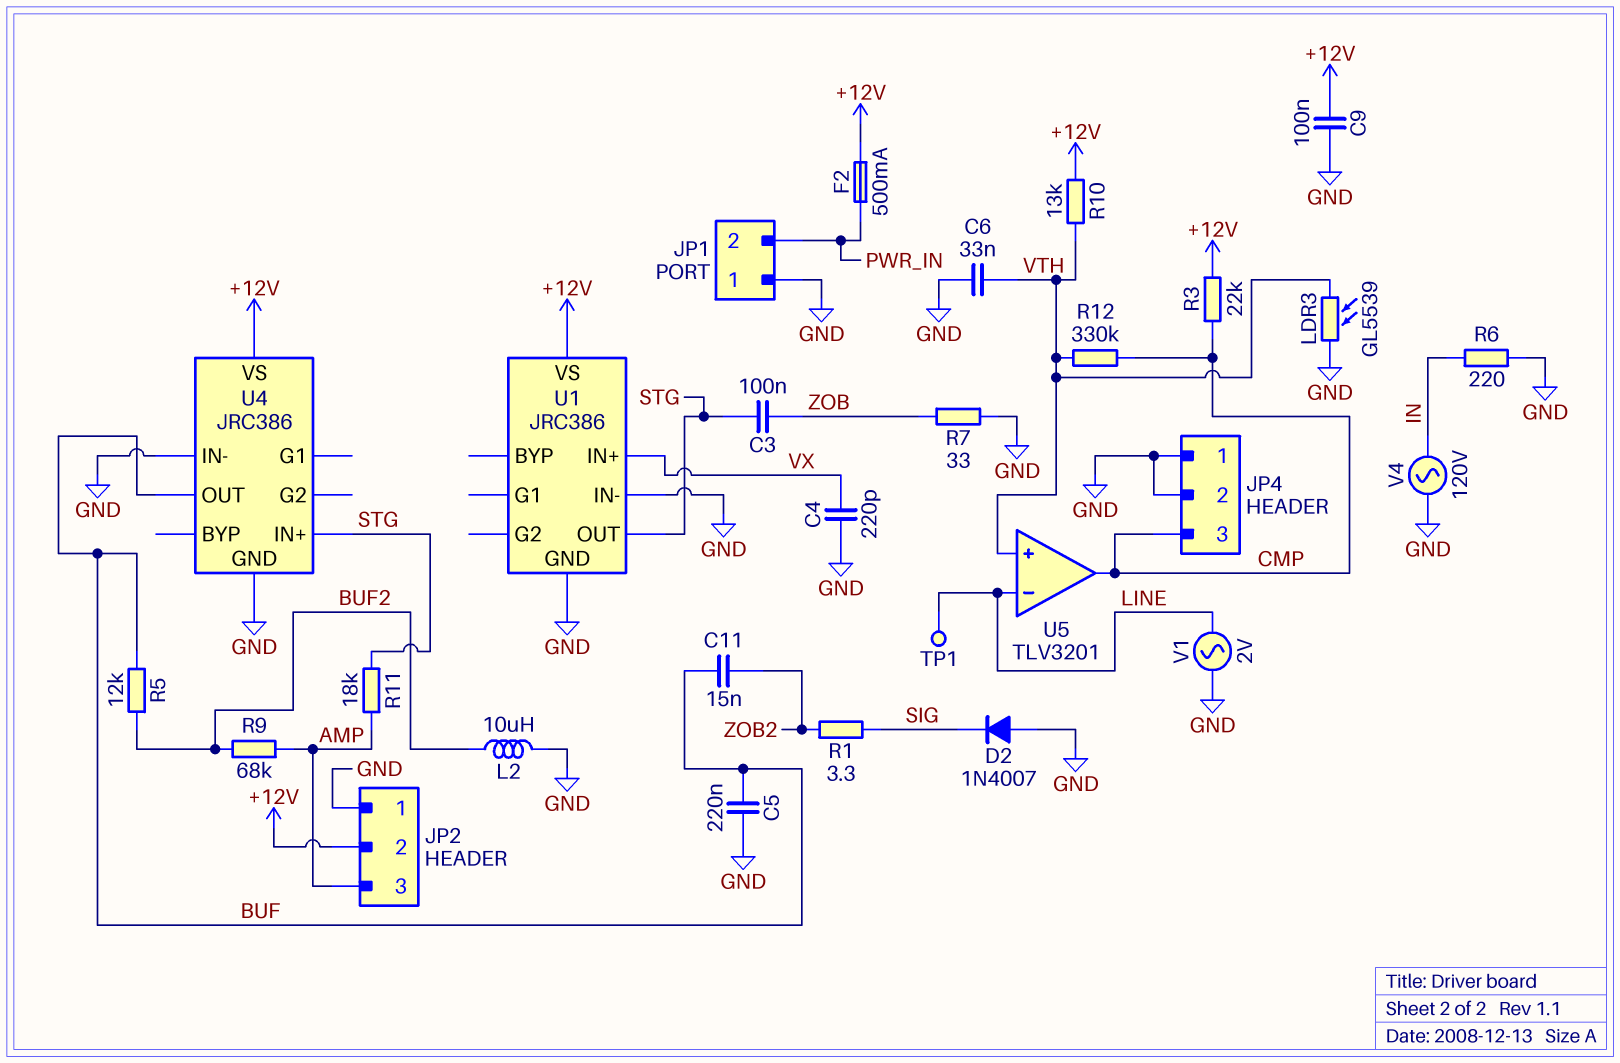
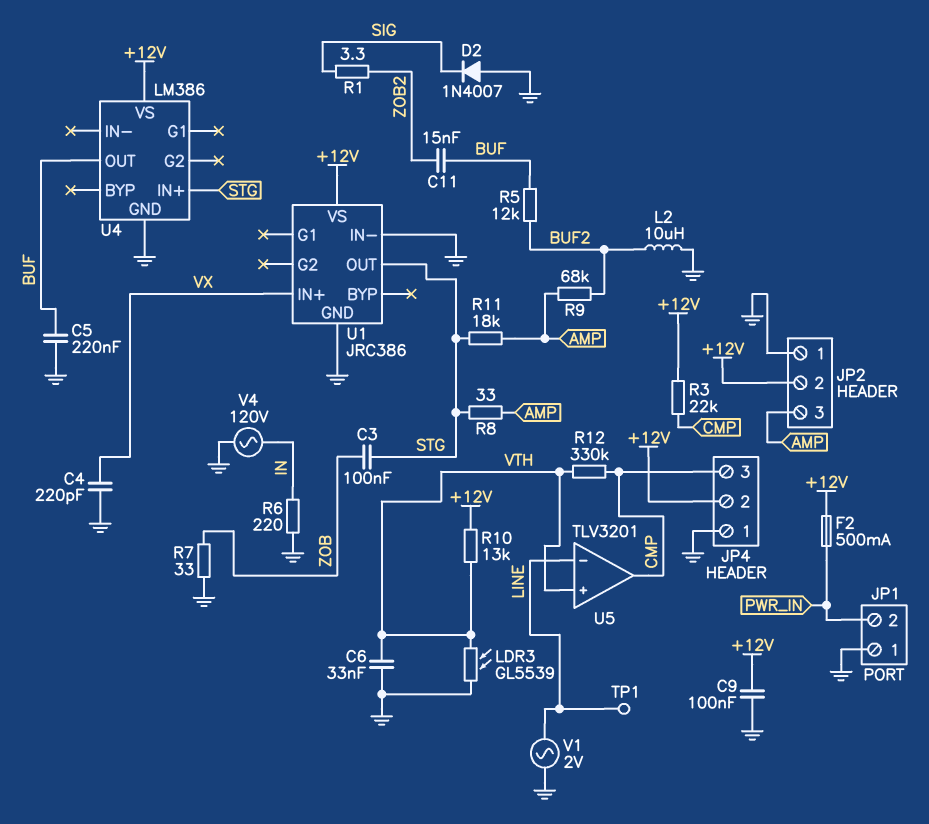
JP4 pin 2: GND -> +12V
R8: none -> 33 (AMP, STG)
U4: JRC386 -> LM386
U4 pin IN-: GND -> none

